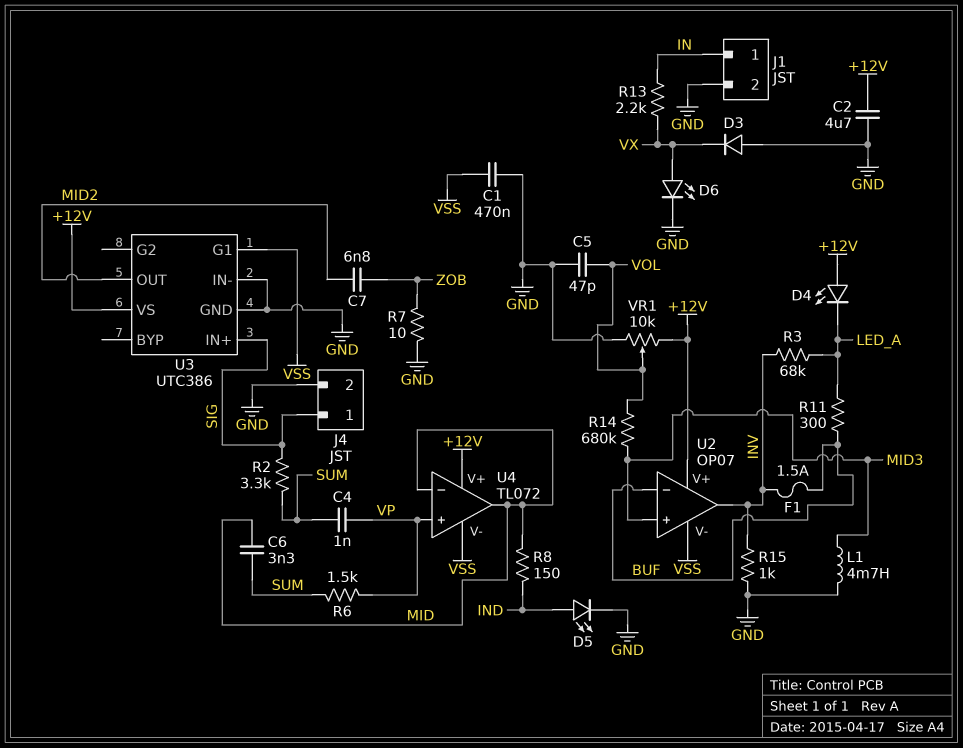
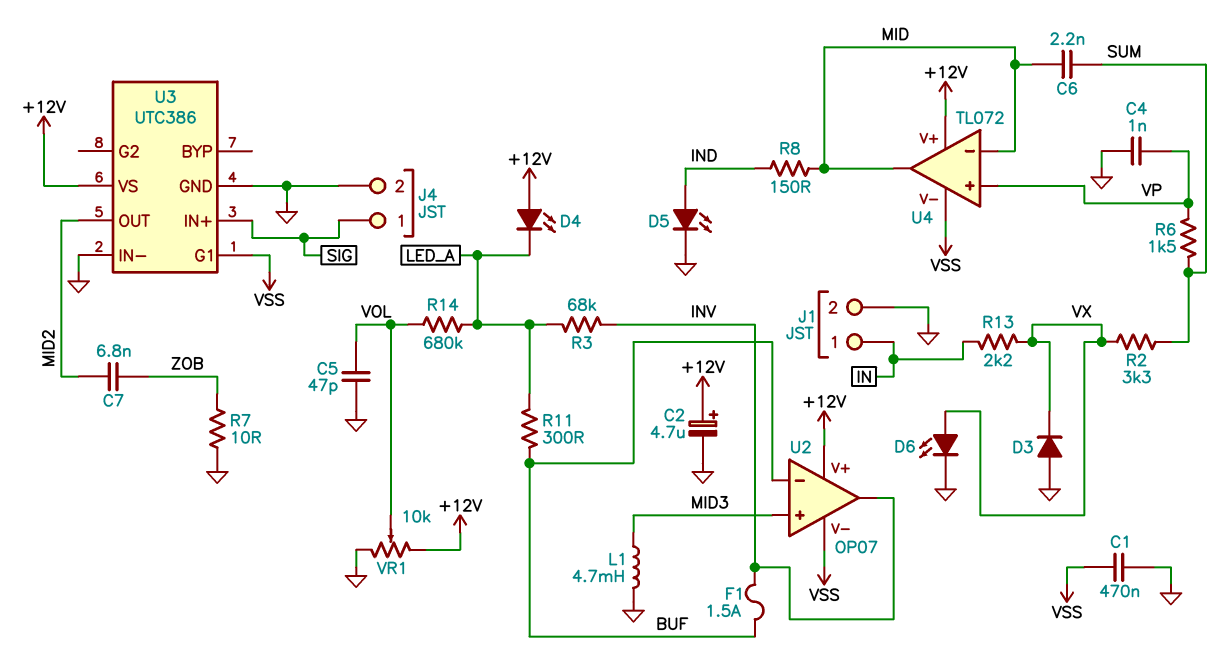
C2: 4.7uF (+12V, GND) -> 4.7uF (plus +12V, minus GND)
C4: 1nF (SUM, VP) -> 1nF (GND, VP)
C6: 3.3nF (MID, SUM) -> 2.2nF (MID, SUM)
R2: 3.3k (SIG, SUM) -> 3.3k (SUM, VX)
R14: 680k (MID3, VOL) -> 680k (LED_A, VOL)
R15: 1k (GND, INV) -> none

